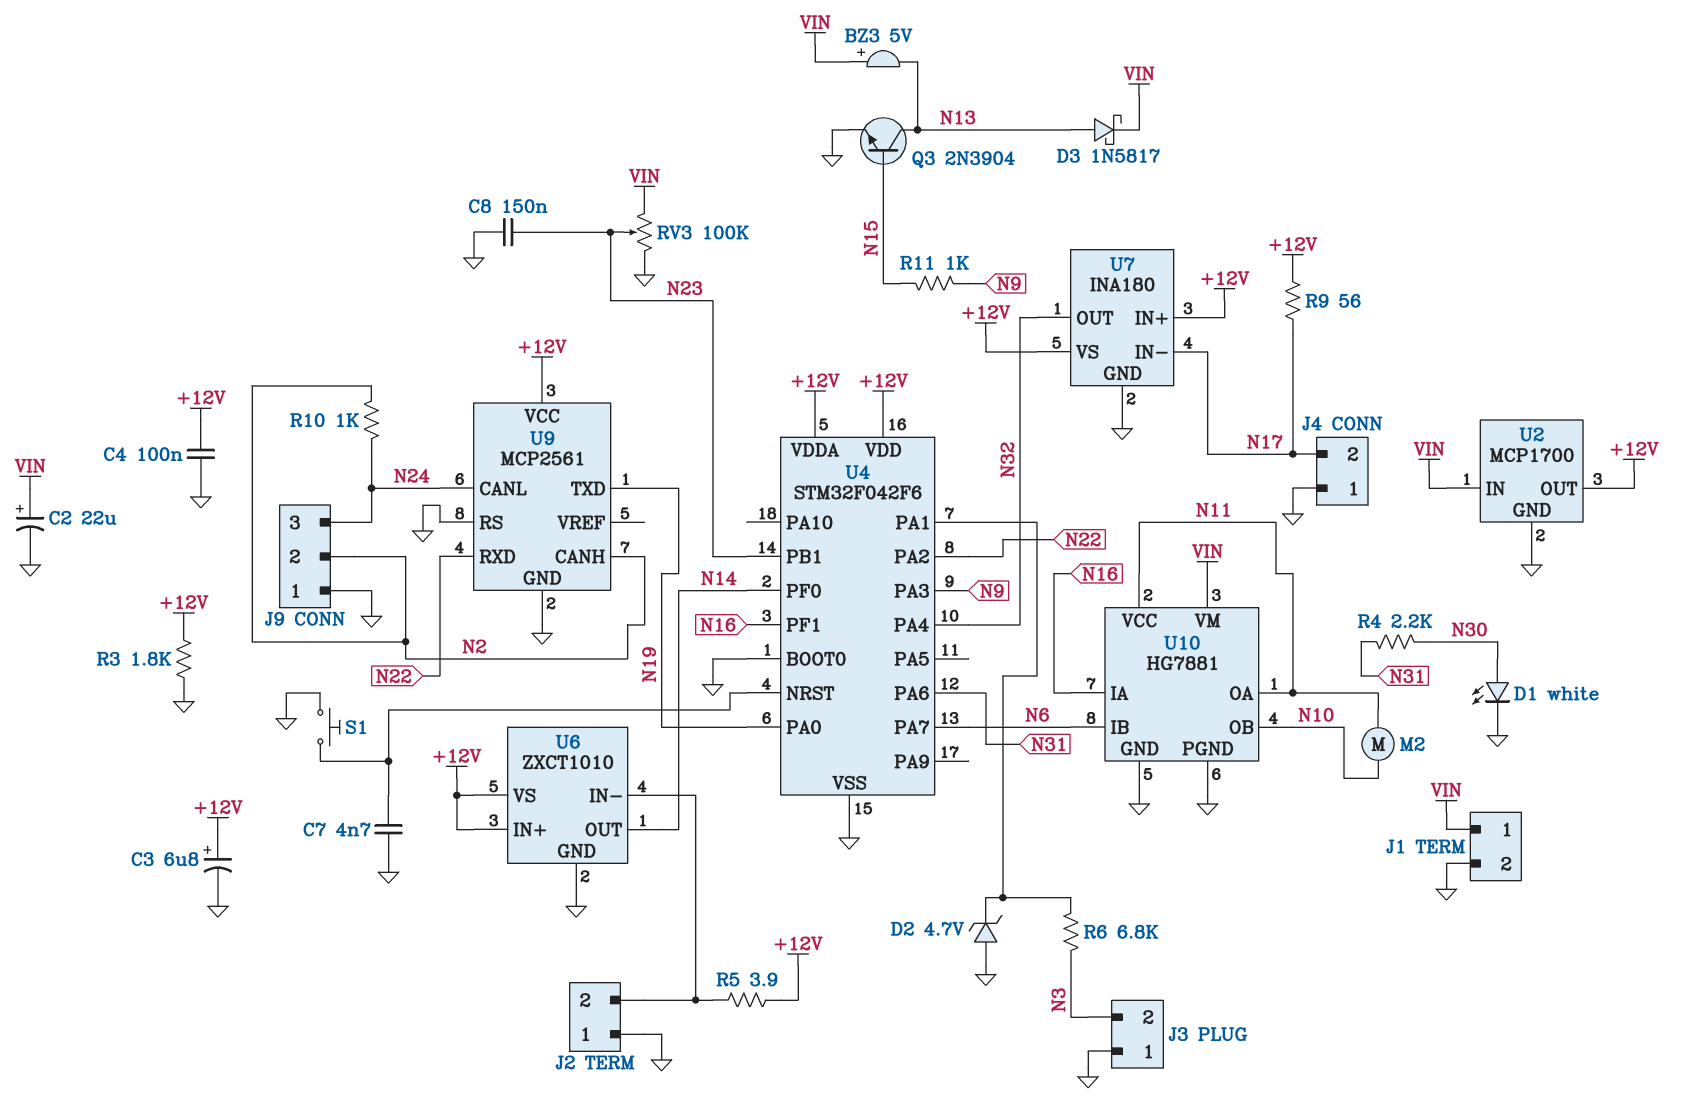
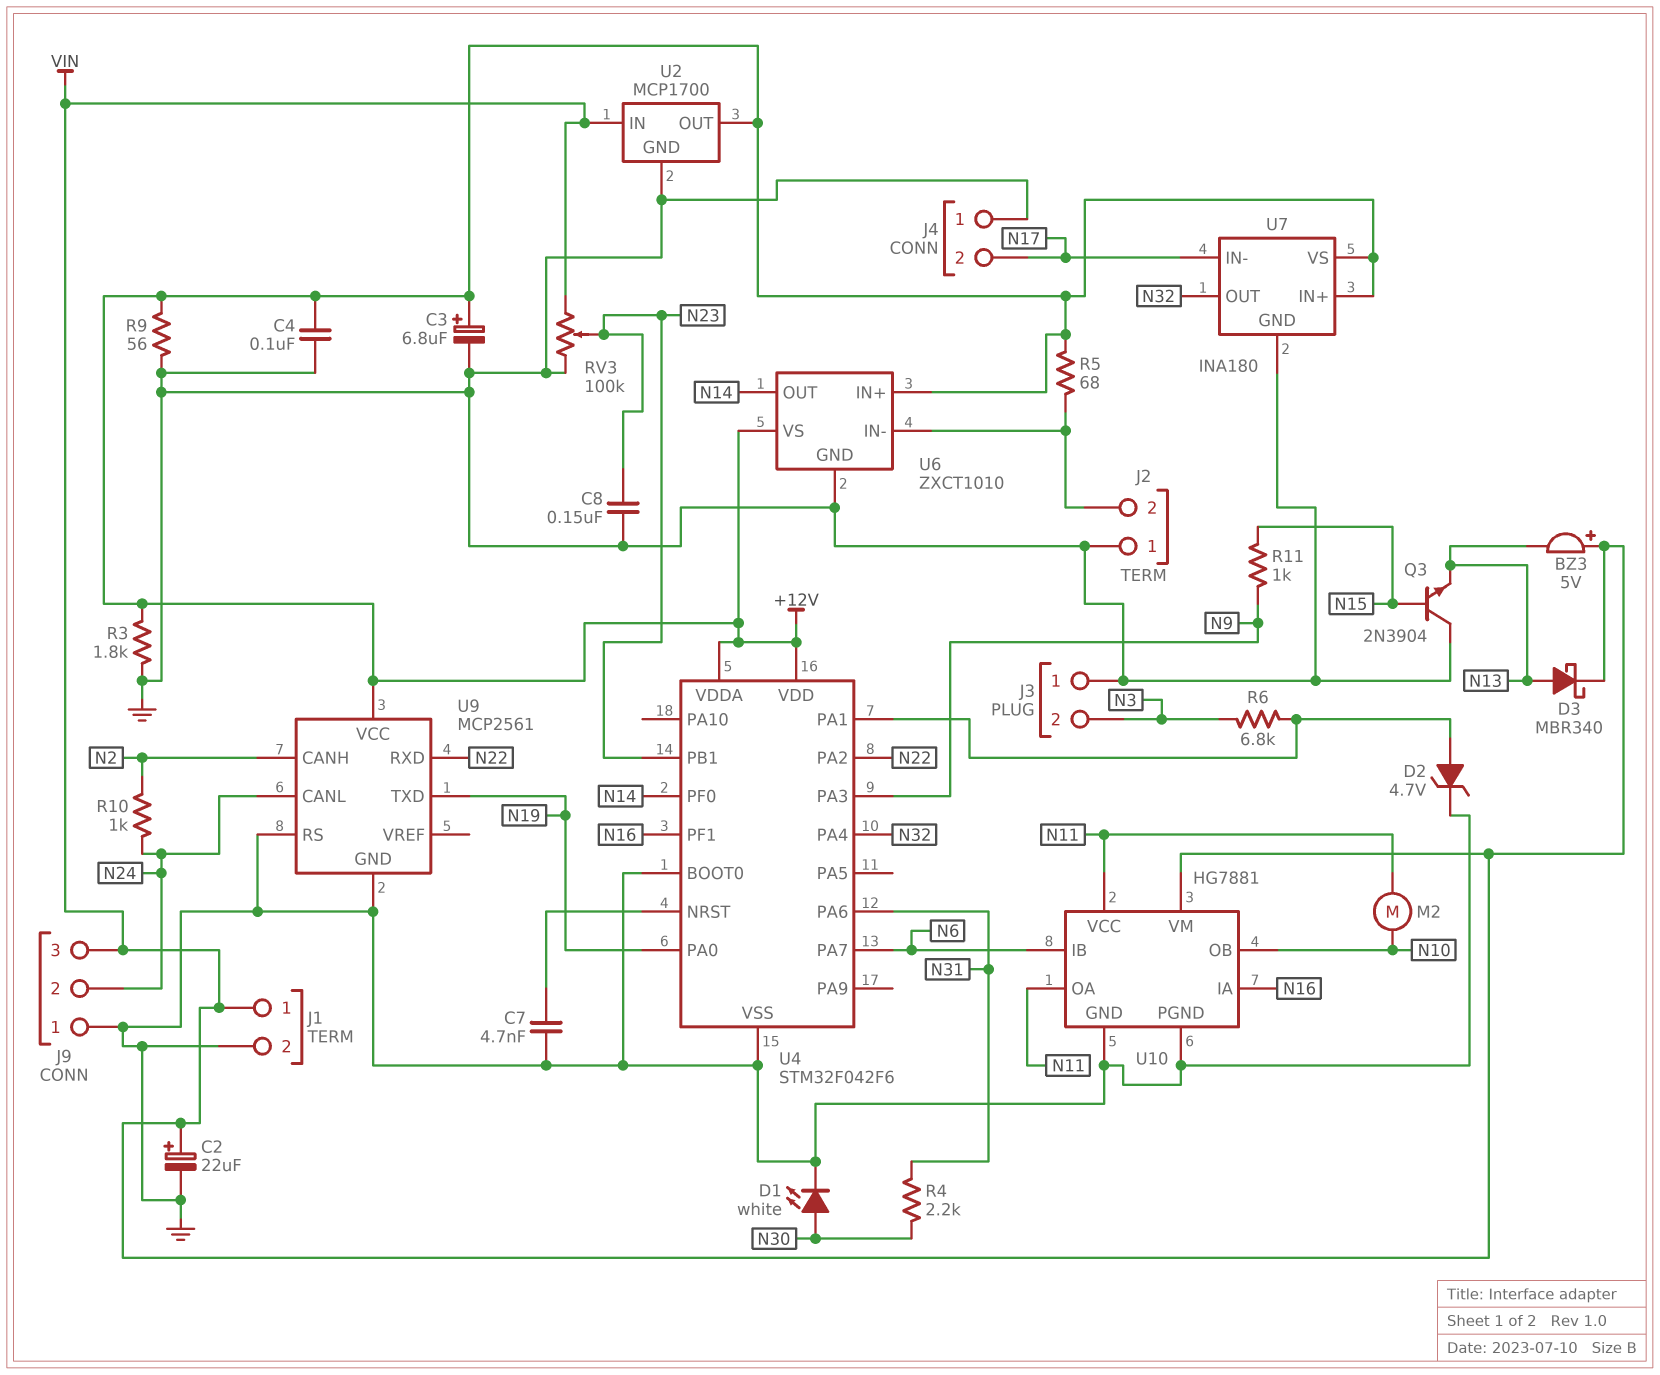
D2: zener 4.7V (A GND, K U4/PA1) -> zener 4.7V (A U4/PA1, K GND)
D3: schottky 1N5817 (A N13, K VIN) -> schottky MBR340 (A N13, K VIN)
J9 pin 2: N2 -> N24
J9 pin 3: N24 -> VIN
Q3: NPN 2N3904 (B N15, C N13, E GND) -> NPN 2N3904 (B N15, C GND, E N13)
R5: 3.9 (+12V, J2/2) -> 68 (+12V, J2/2)
R9: 56 (+12V, N17) -> 56 (+12V, GND)
S1: button (GND, U4/NRST) -> none

